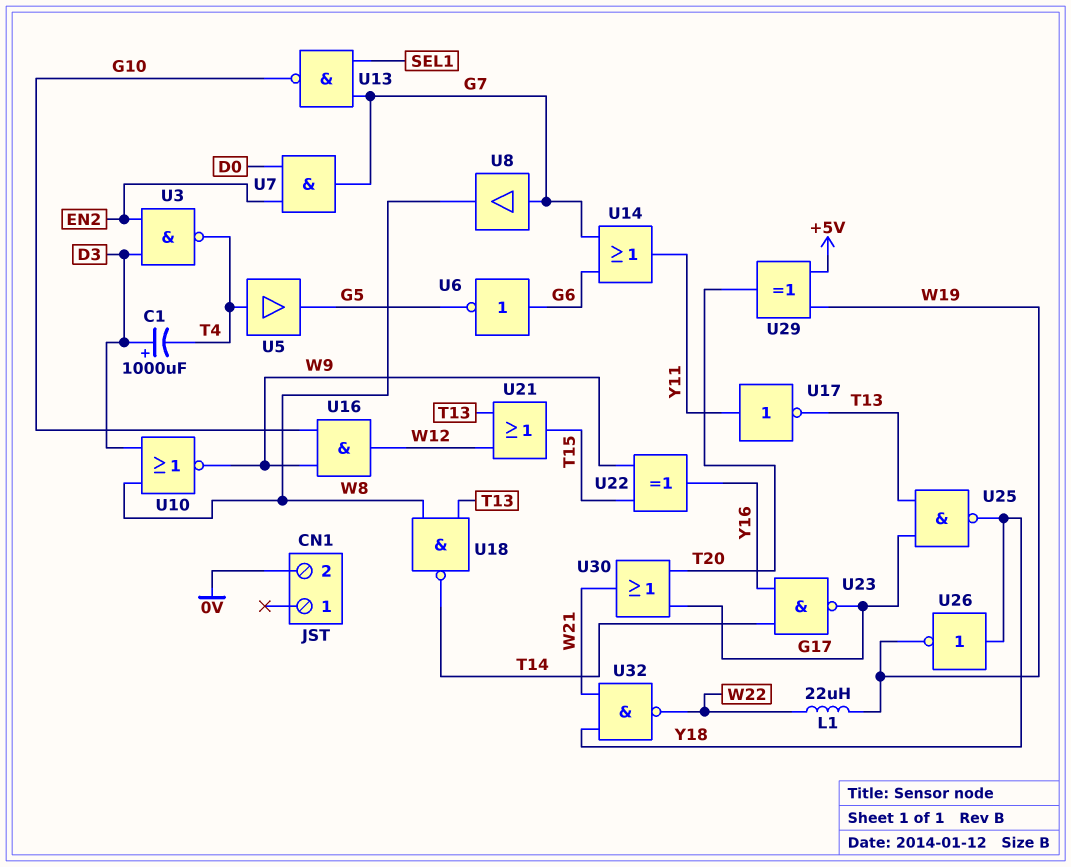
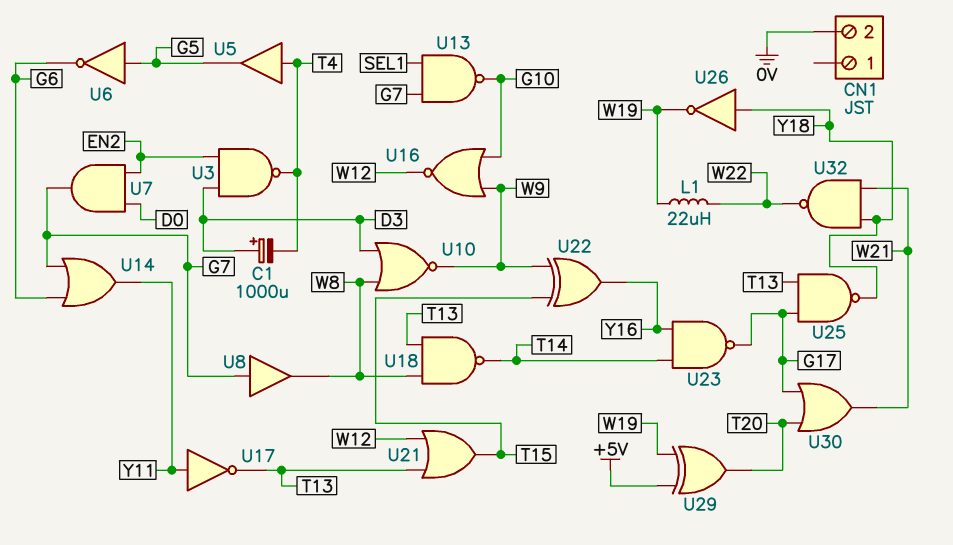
U6: NOT (in G6, out G5) -> NOT (in G5, out G6)
U16: AND (in G10, in W9, out W12) -> NOR (in G10, in W9, out W12)

